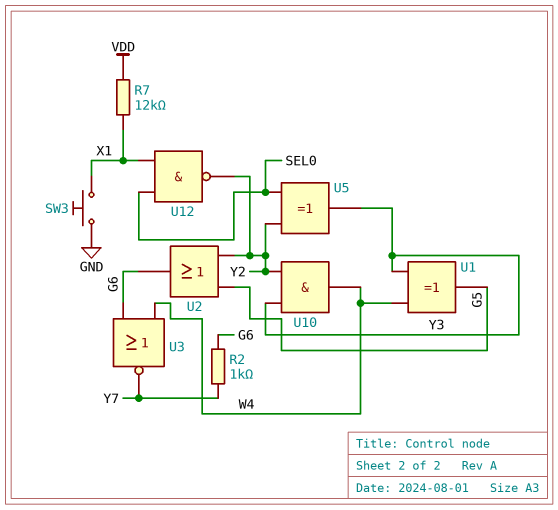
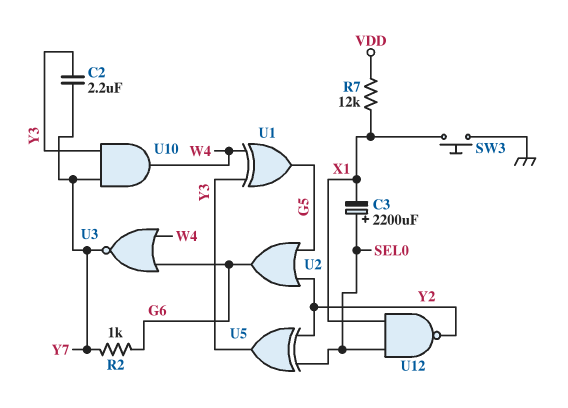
C2: none -> 2.2uF (Y3, Y7)
C3: none -> 2200uF (plus SEL0, minus X1)
U10: AND (in Y2, in Y3, out W4) -> AND (in Y3, in Y7, out W4)

